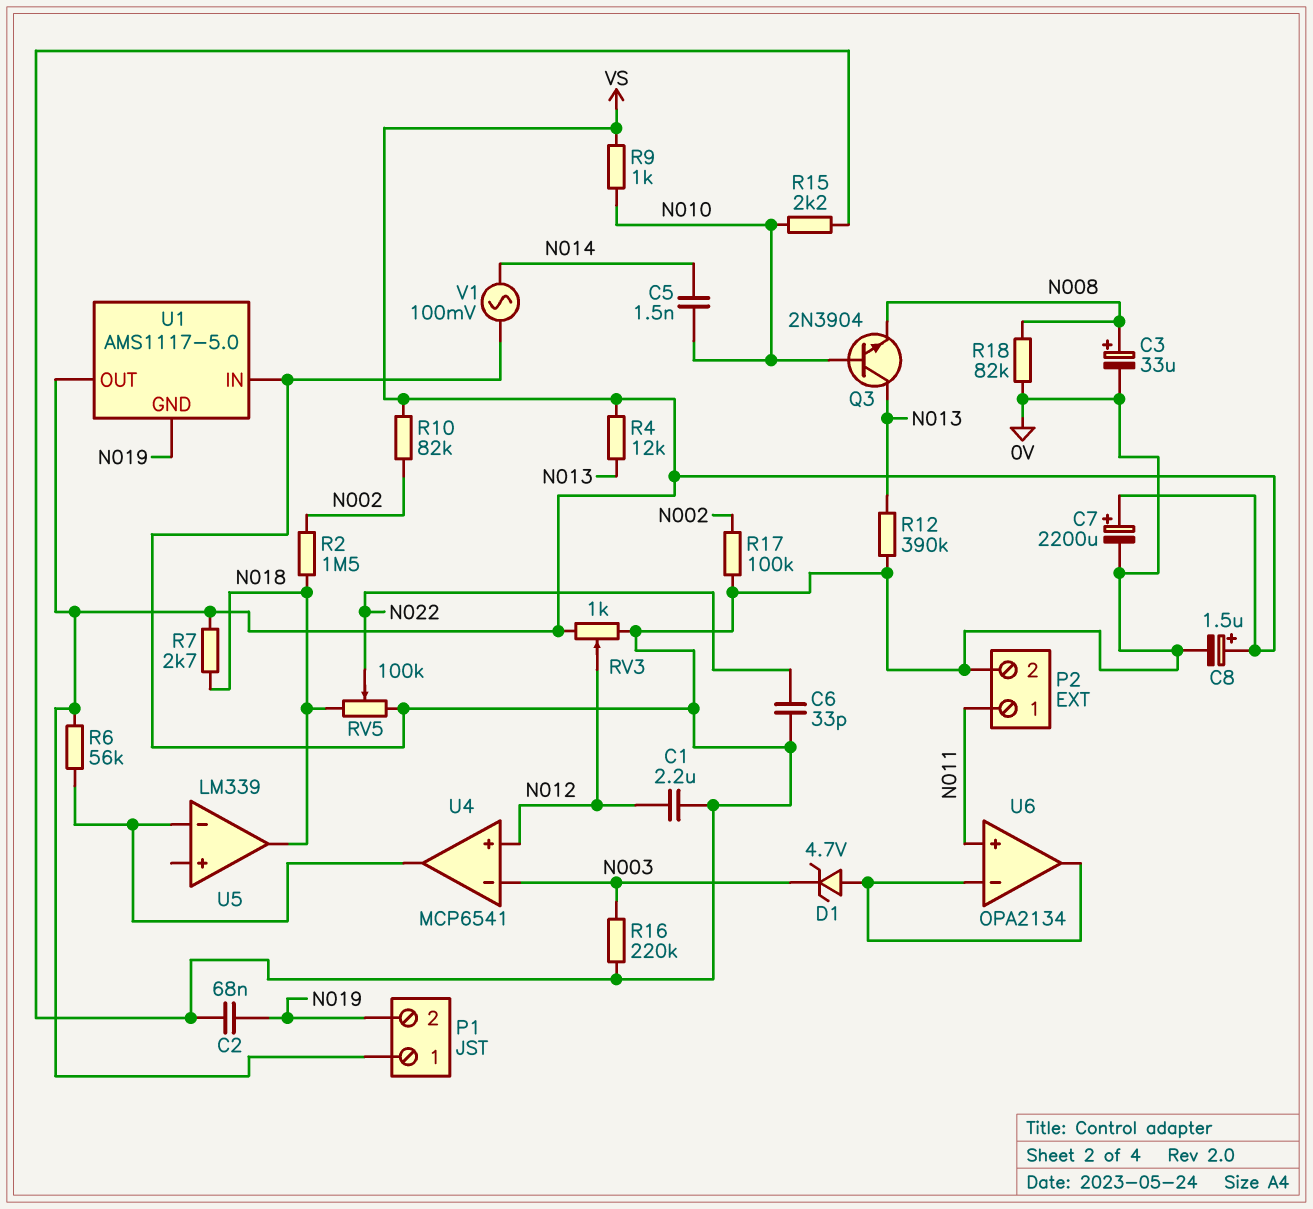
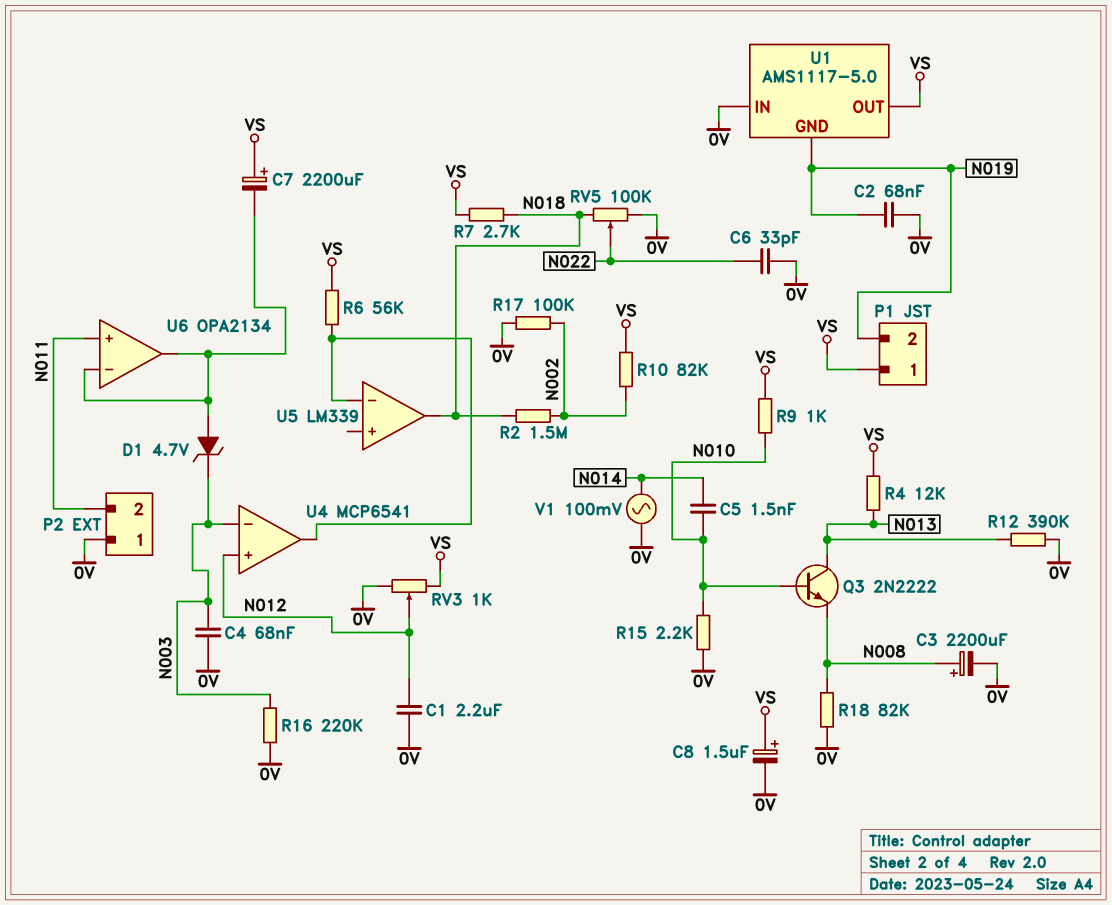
C3: 33uF (plus N008, minus 0V) -> 2200uF (plus N008, minus 0V)
C4: none -> 68nF (0V, N003)
C7: 2200uF (plus VS, minus 0V) -> 2200uF (plus VS, minus U6/in-)
P2 pin 1: N011 -> 0V
P2 pin 2: 0V -> N011
Q3: NPN 2N3904 (B N010, C N013, E N008) -> NPN 2N2222 (B N010, C N013, E N008)

